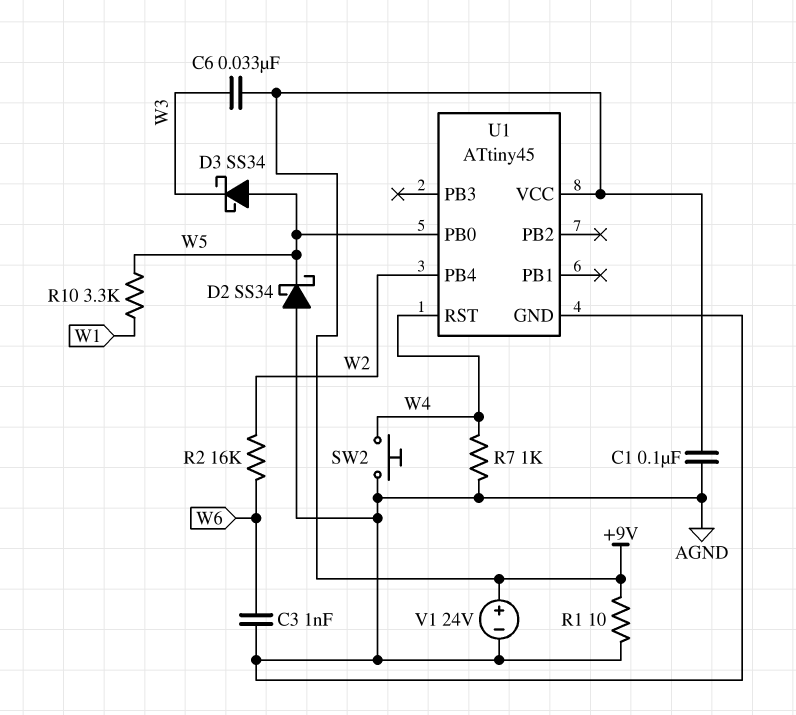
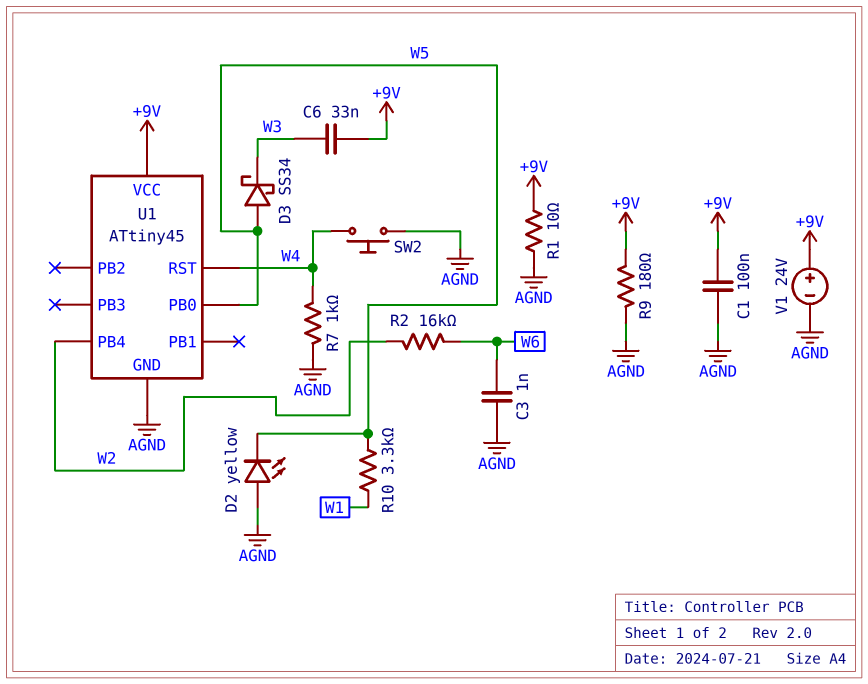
D2: schottky SS34 (A AGND, K W5) -> LED yellow (A AGND, K W5)
R9: none -> 180 (+9V, AGND)

